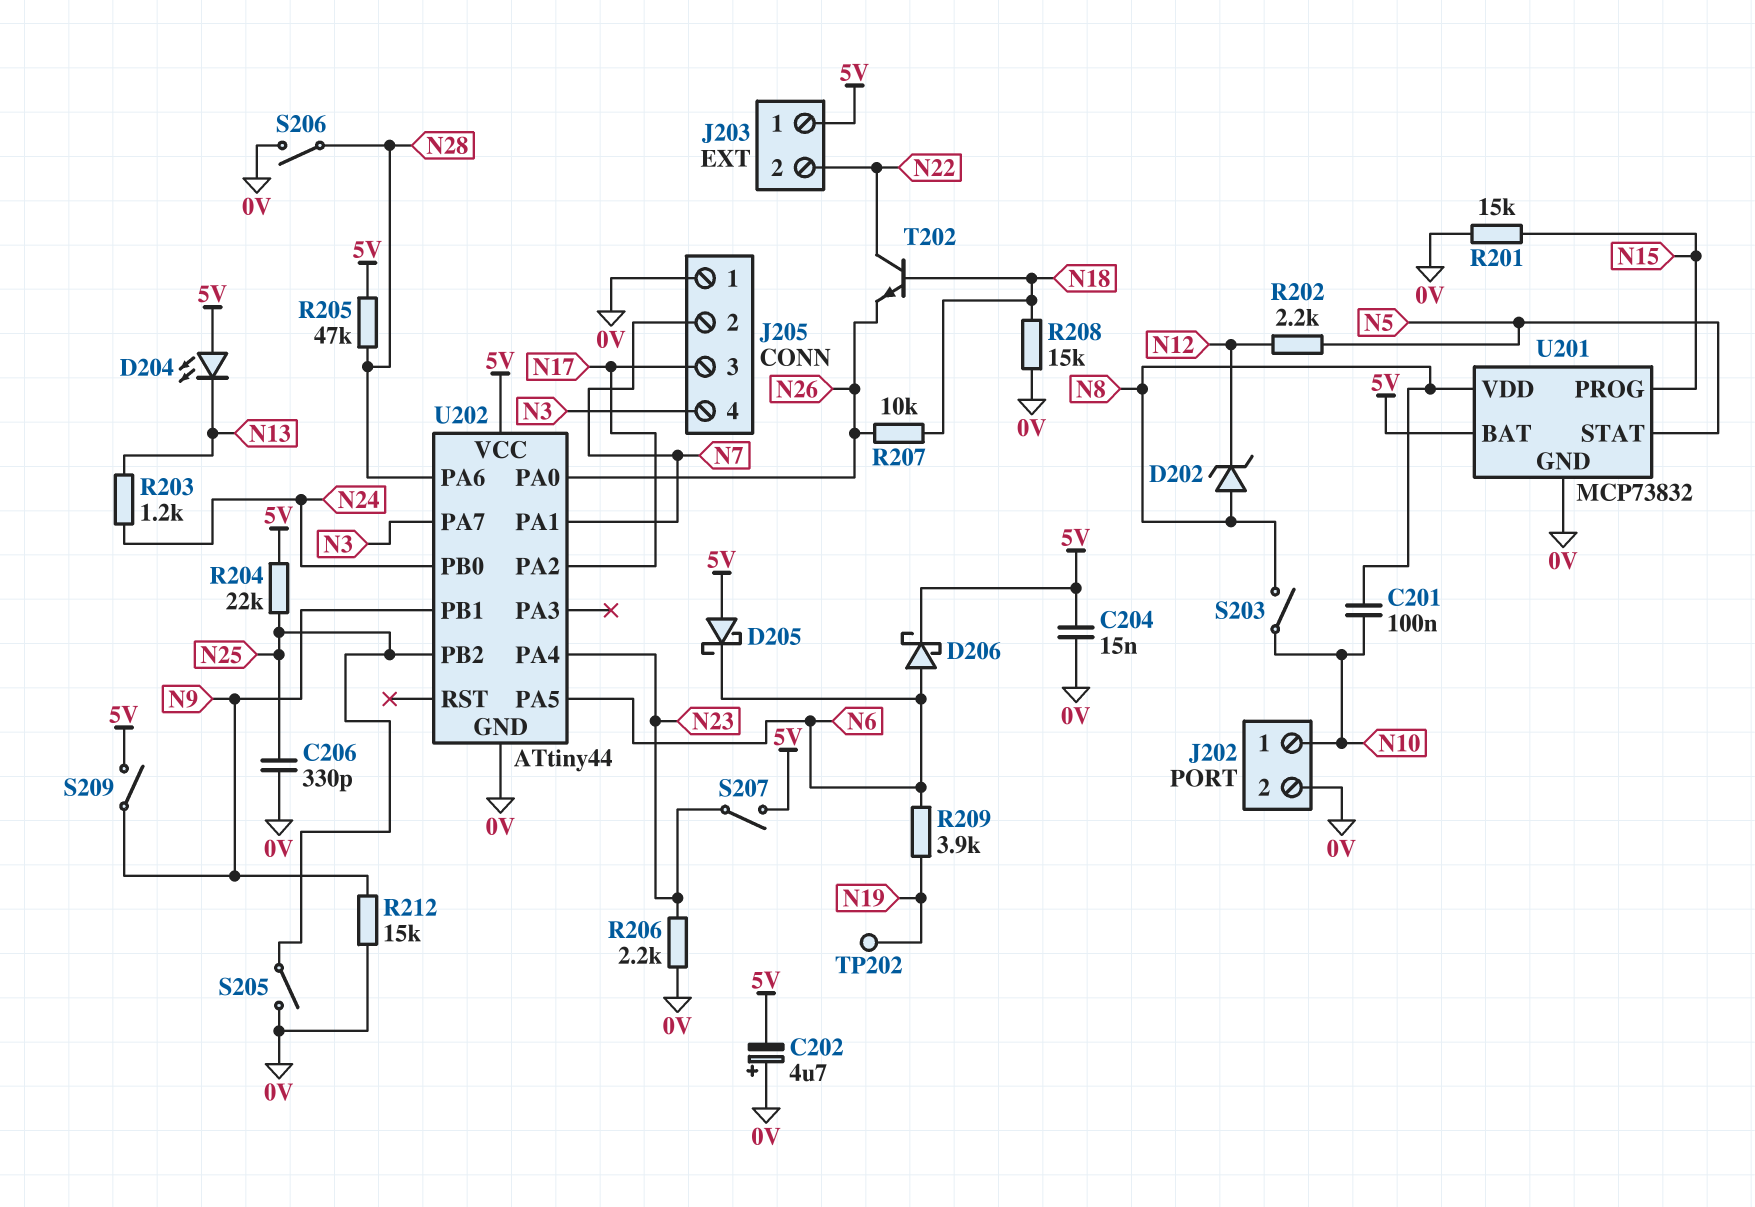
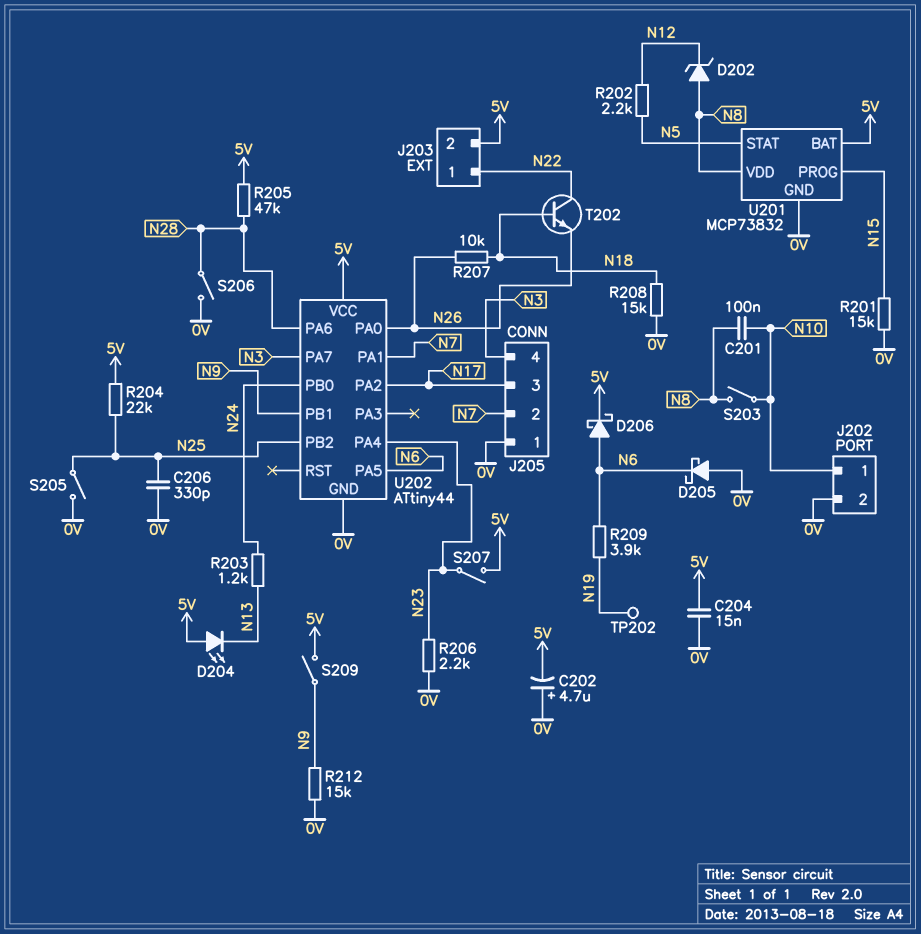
D205: schottky (A 5V, K N6) -> schottky (A 0V, K N6)
J203 pin 1: 5V -> N22
J203 pin 2: N22 -> 5V

